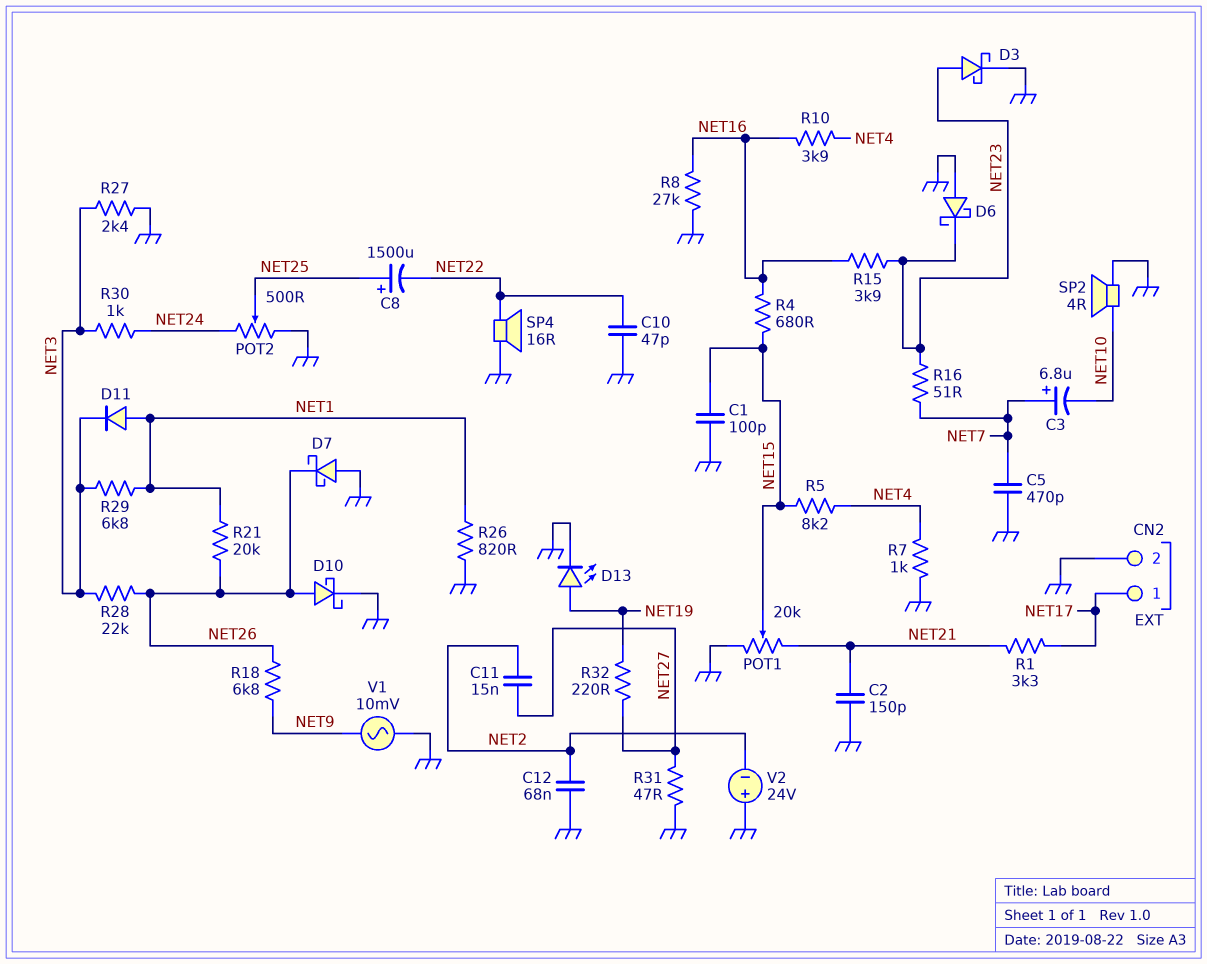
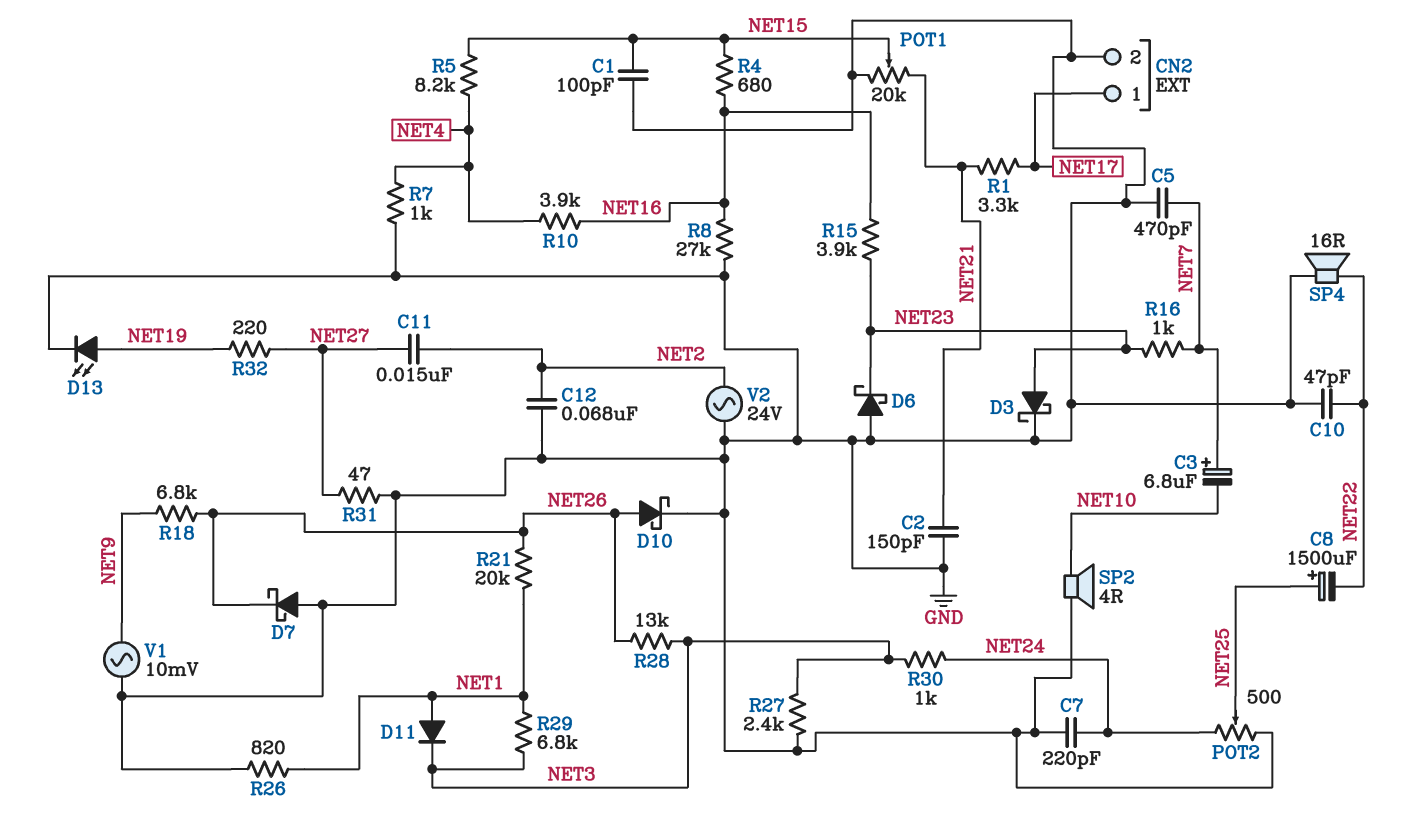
C7: none -> 220pF (GND, NET24)
R16: 51 (NET7, NET23) -> 1k (NET7, NET23)
R28: 22k (NET3, NET26) -> 13k (NET3, NET26)
V2: 24V (plus GND, minus NET2) -> AC 24V (GND, NET2)

